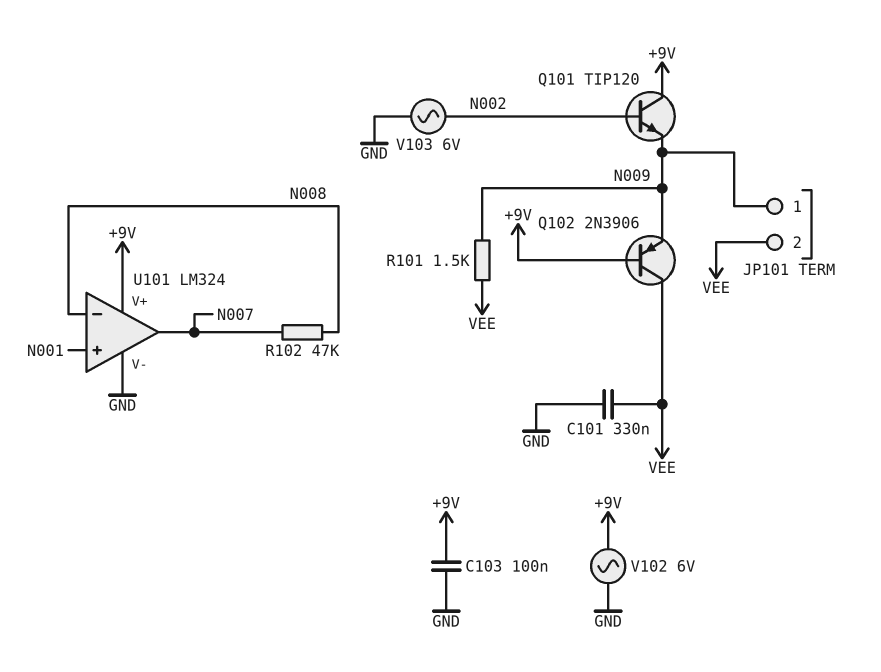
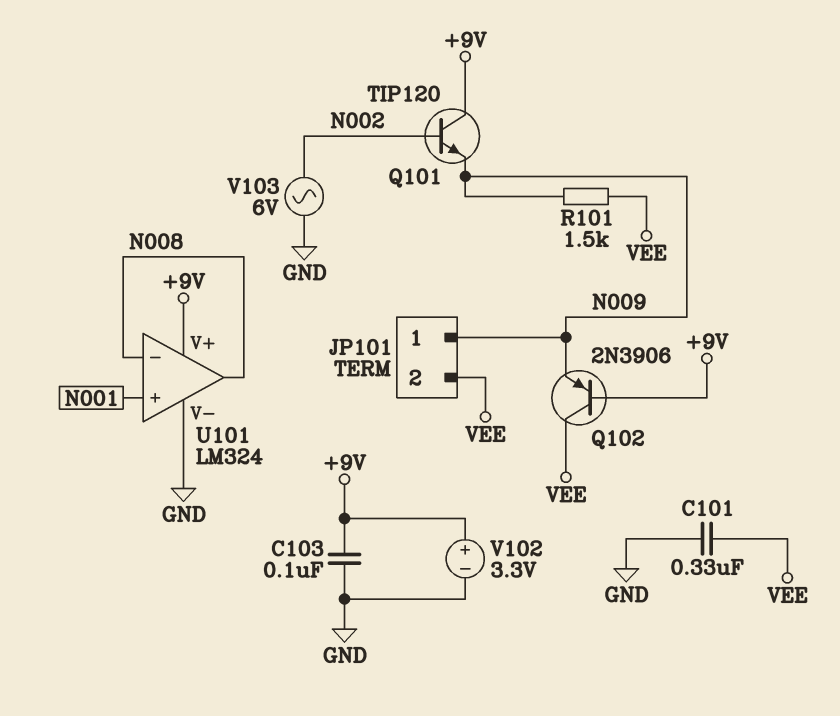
R102: 47k (N007, N008) -> none
U101 pin out: N007 -> N008
V102: AC 6V (+9V, GND) -> 3.3V (plus +9V, minus GND)

